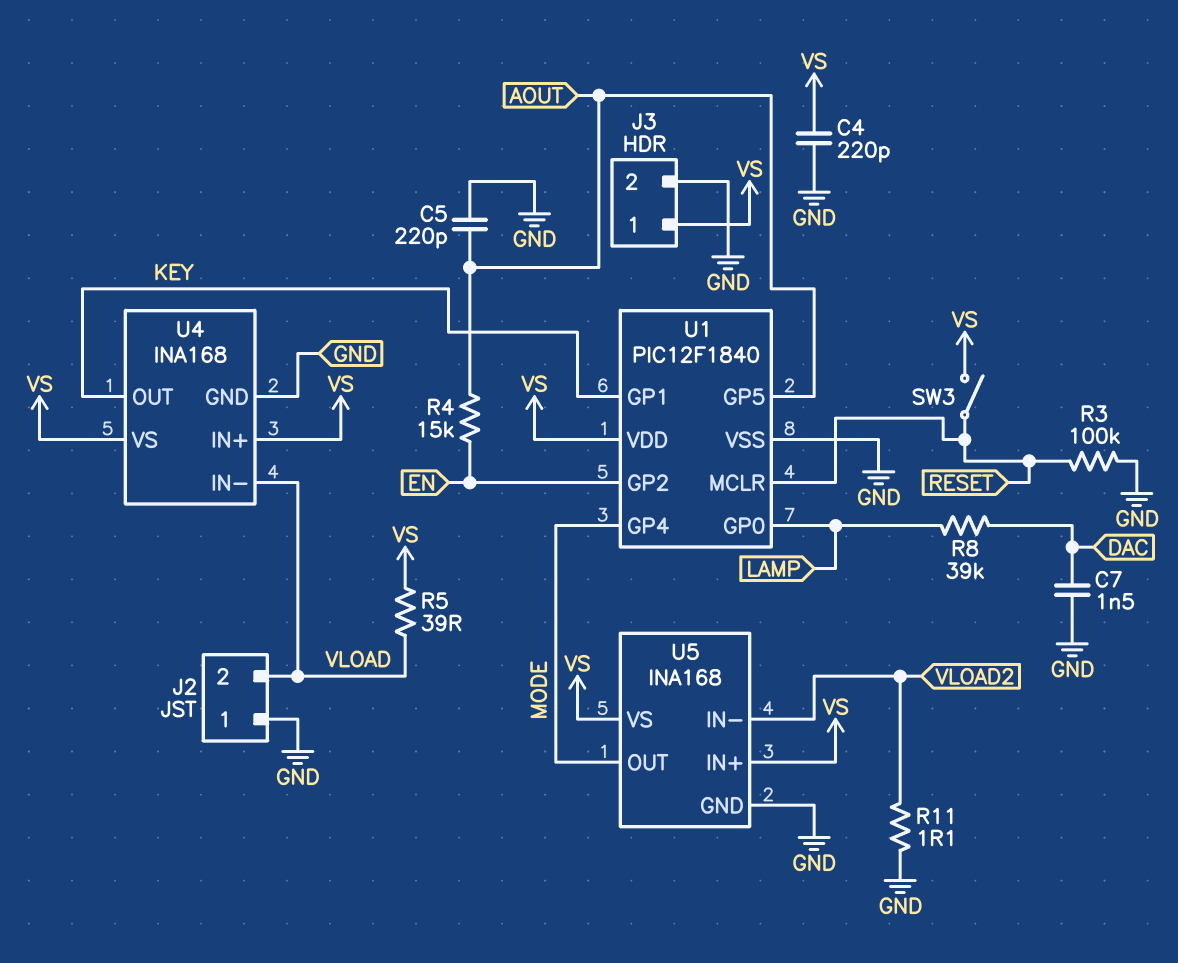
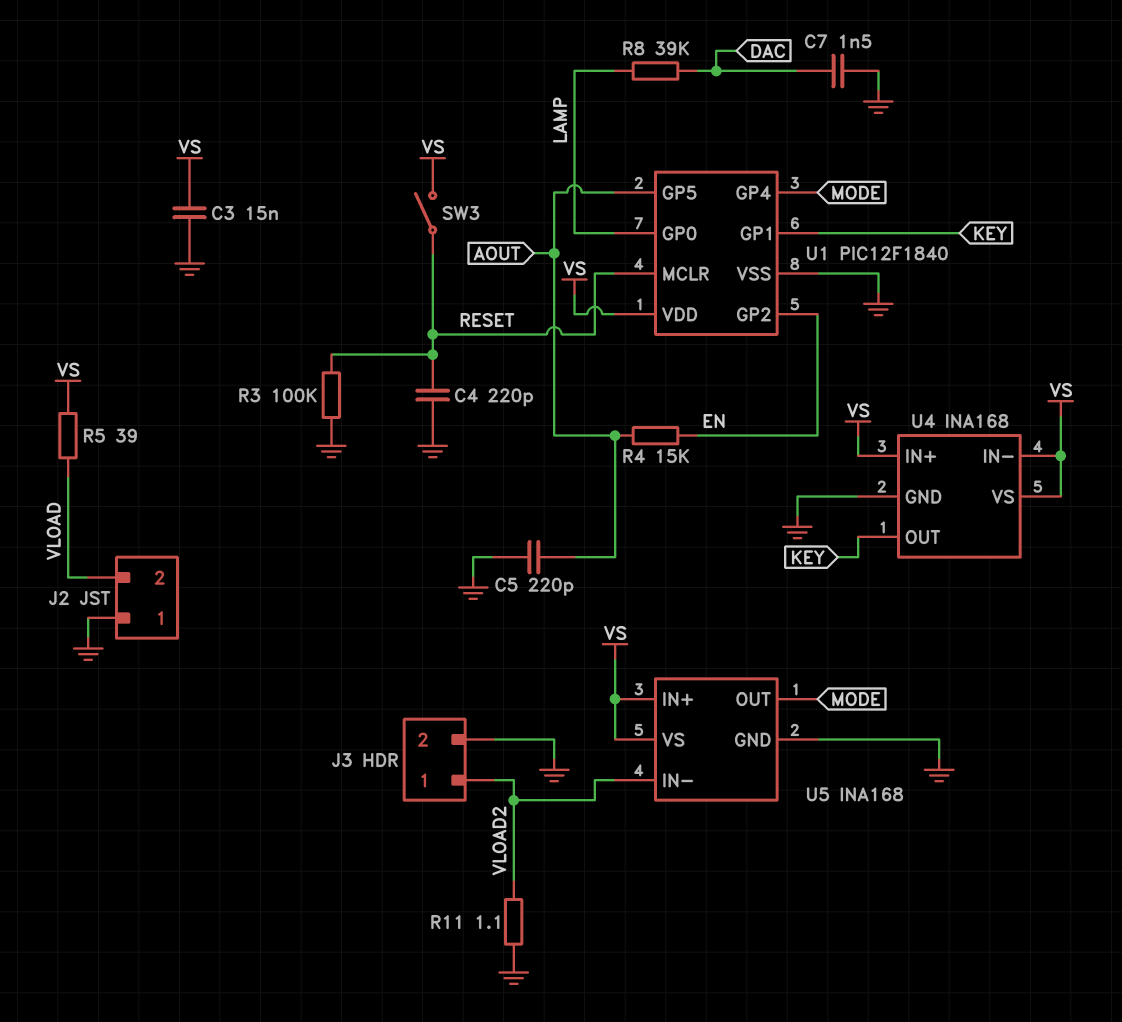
C3: none -> 15nF (GND, VS)
C4: 220pF (GND, VS) -> 220pF (GND, RESET)
J3 pin 1: VS -> VLOAD2
U4 pin IN-: VLOAD -> VS

